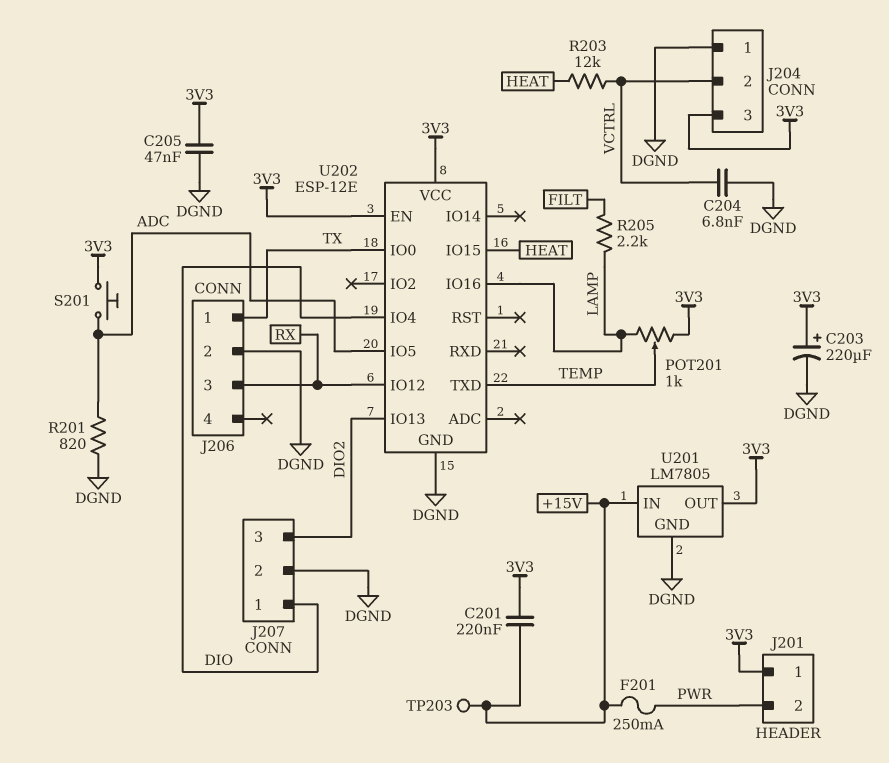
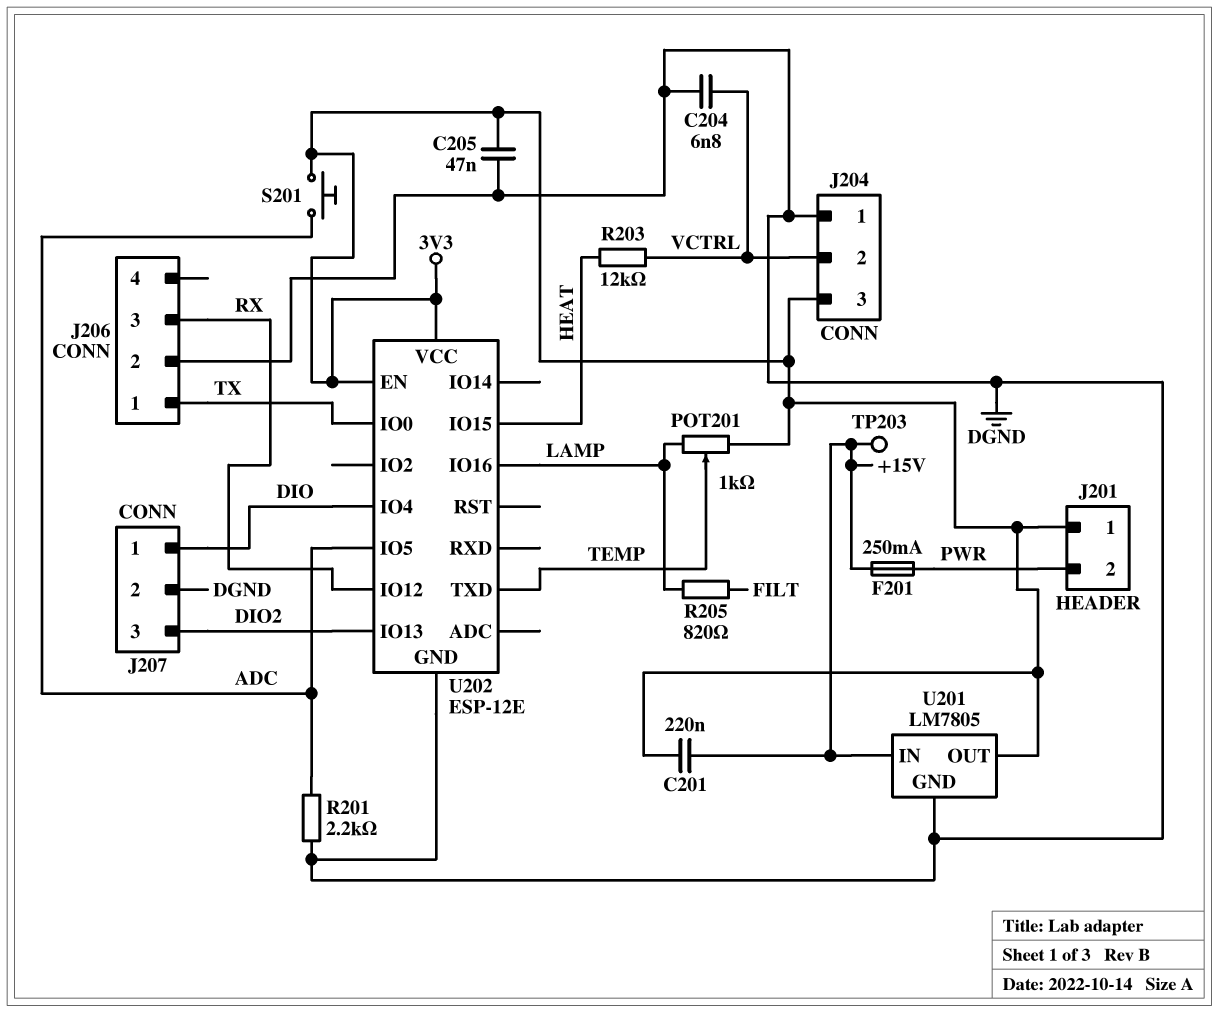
C203: 220uF (plus 3V3, minus DGND) -> none
R201: 820 (ADC, DGND) -> 2.2k (ADC, DGND)
R205: 2.2k (FILT, LAMP) -> 820 (FILT, LAMP)

